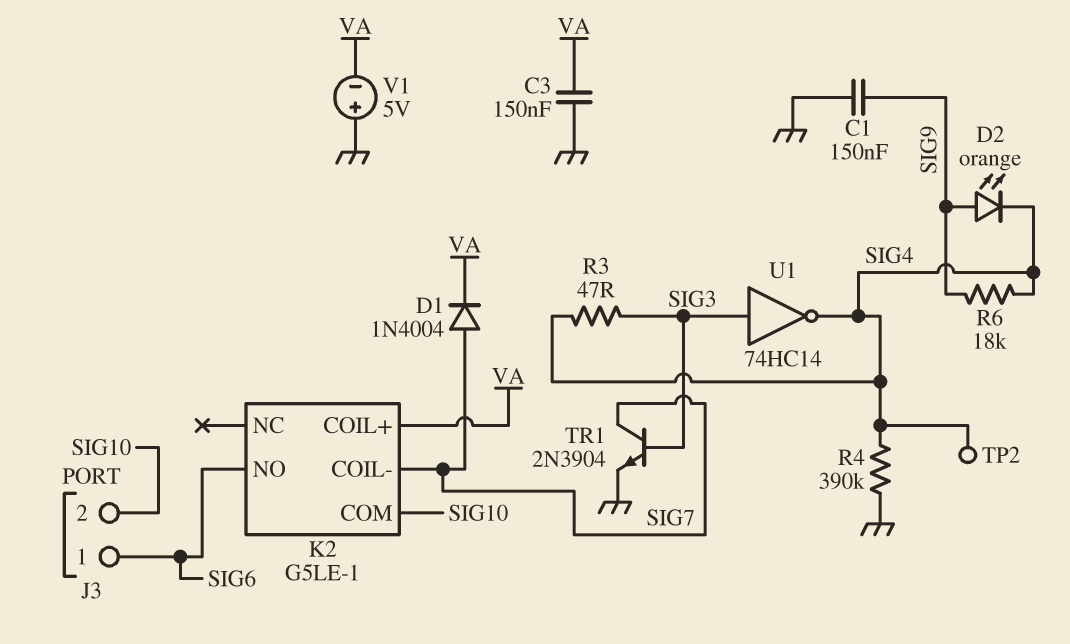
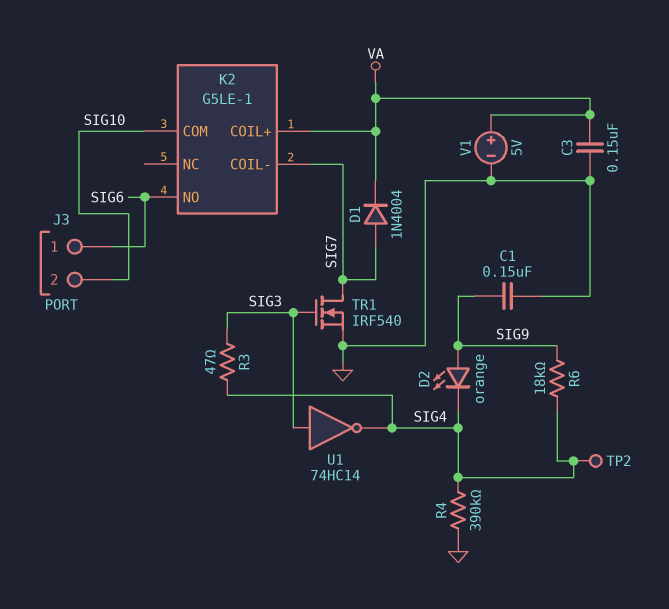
TR1: NPN 2N3904 (B SIG3, C SIG7, E GND) -> NMOS IRF540 (G SIG3, D SIG7, S GND)
V1: 5V (plus GND, minus VA) -> 5V (plus VA, minus GND)

